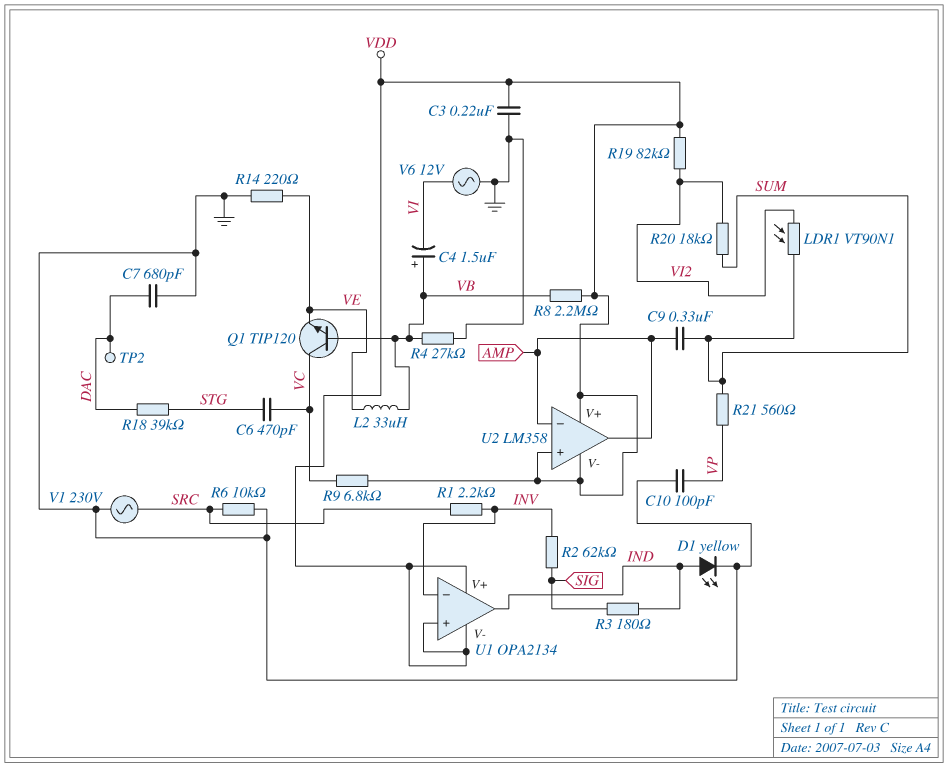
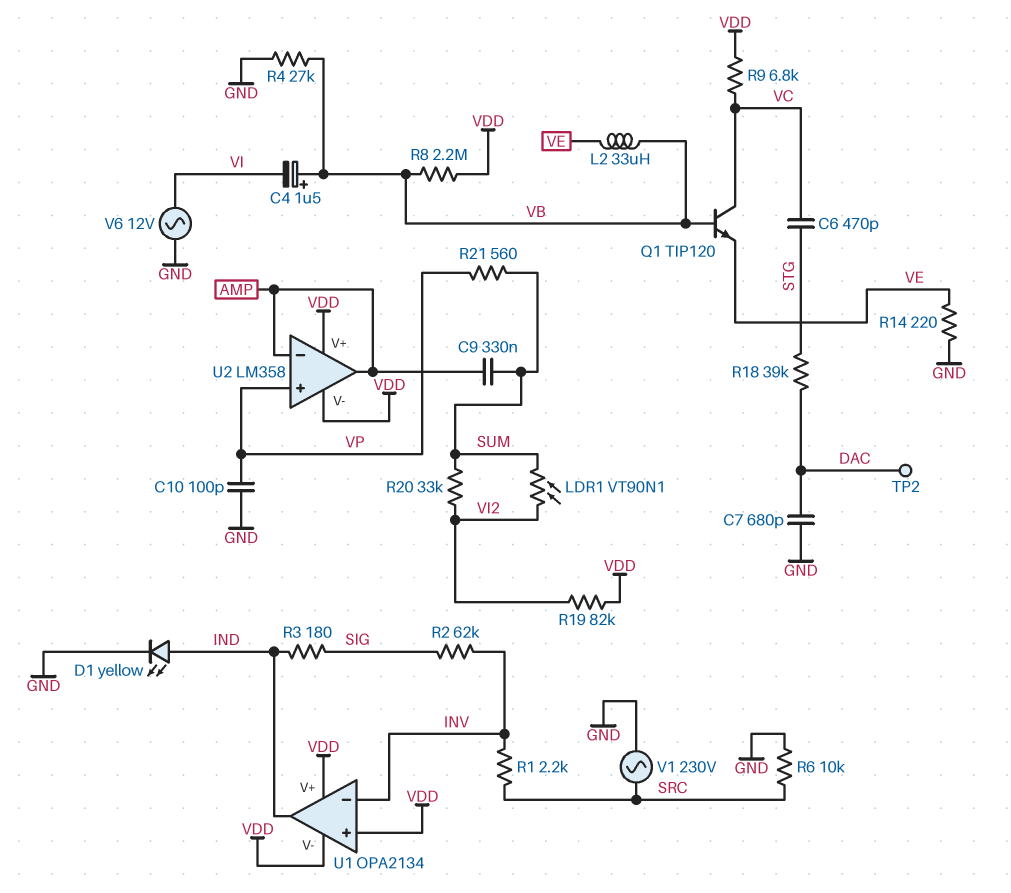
C3: 220nF (GND, VDD) -> none
R20: 18k (SUM, VI2) -> 33k (SUM, VI2)
U2 pin in+: VDD -> VP

